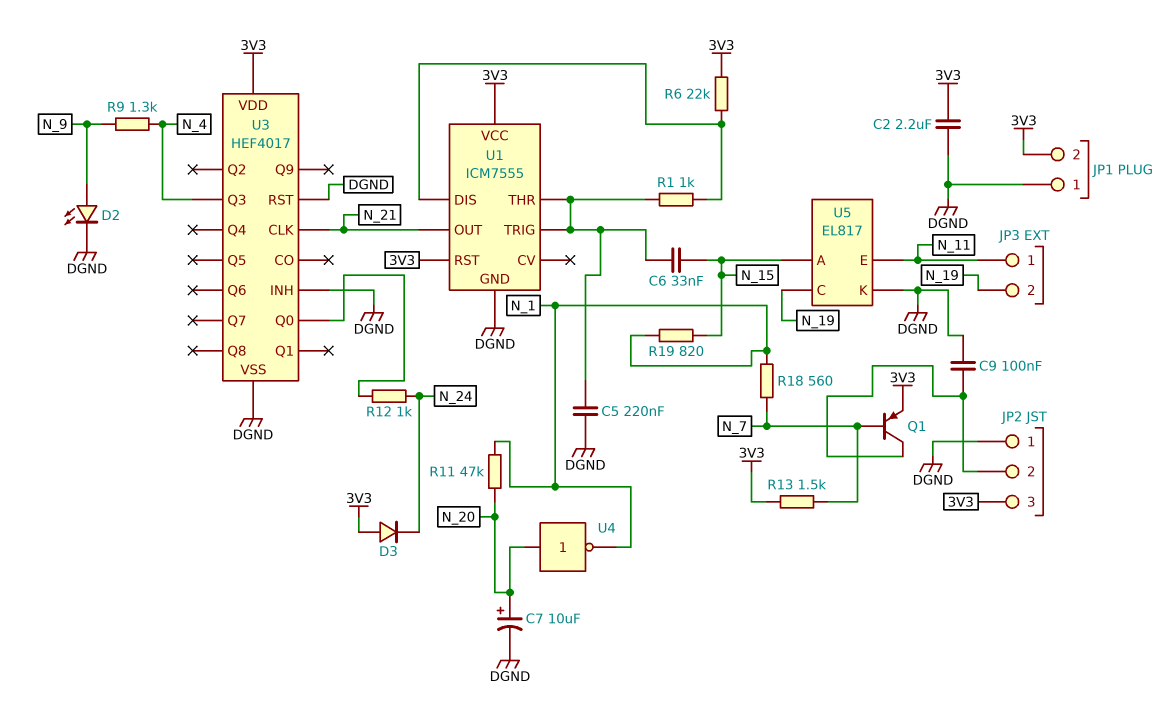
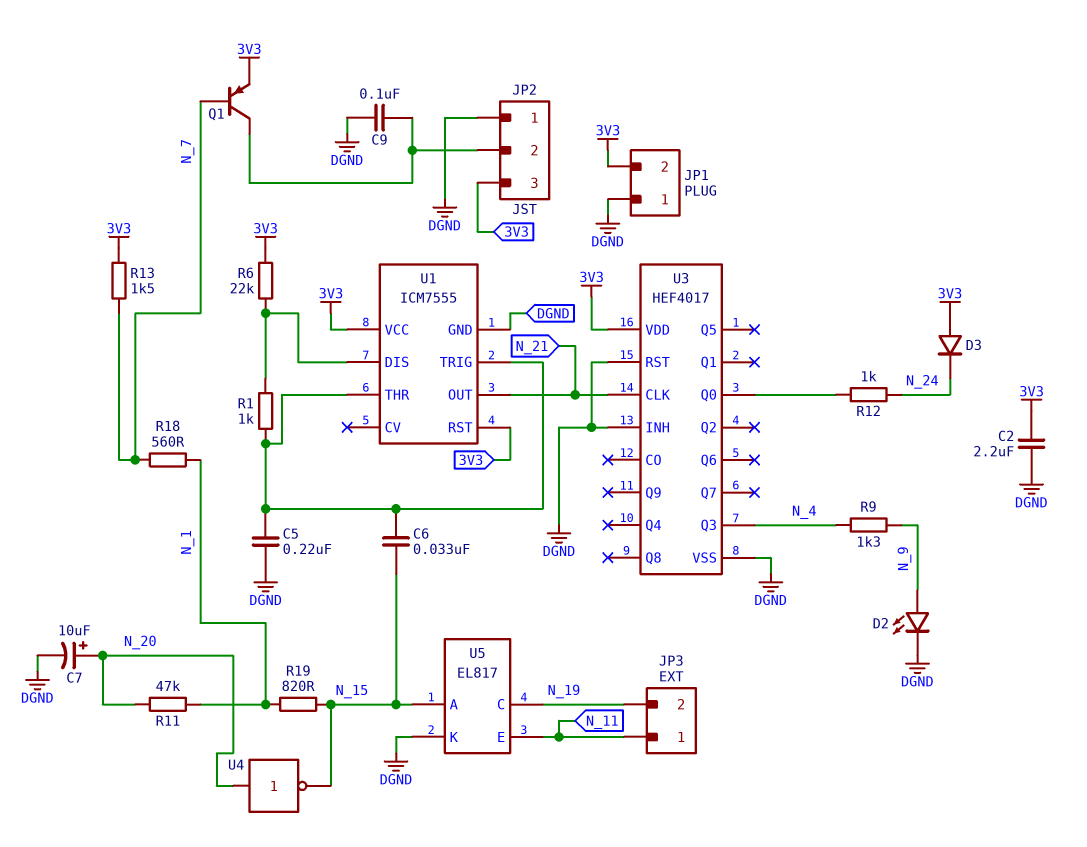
U4: NOT (in N_20, out N_1) -> NOT (in N_20, out N_15)

